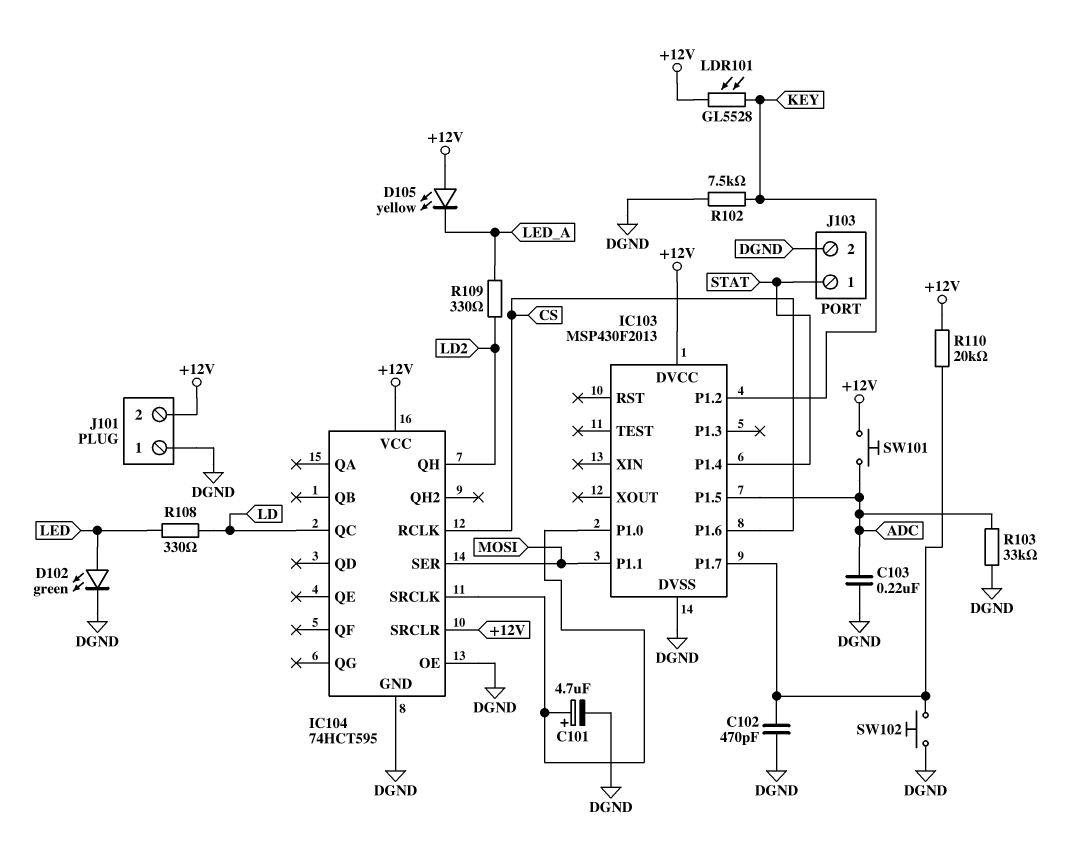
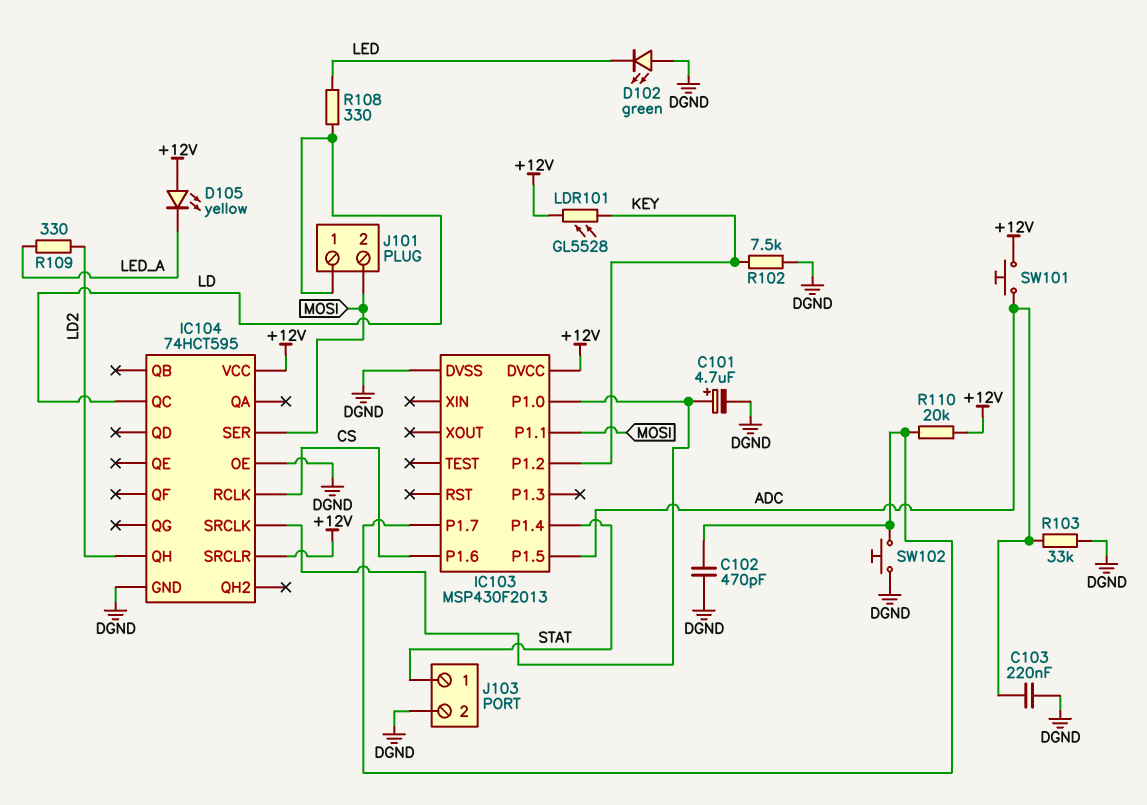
D102: LED green (A LED, K DGND) -> LED green (A DGND, K LED)
J101 pin 1: DGND -> LD
J101 pin 2: +12V -> MOSI

